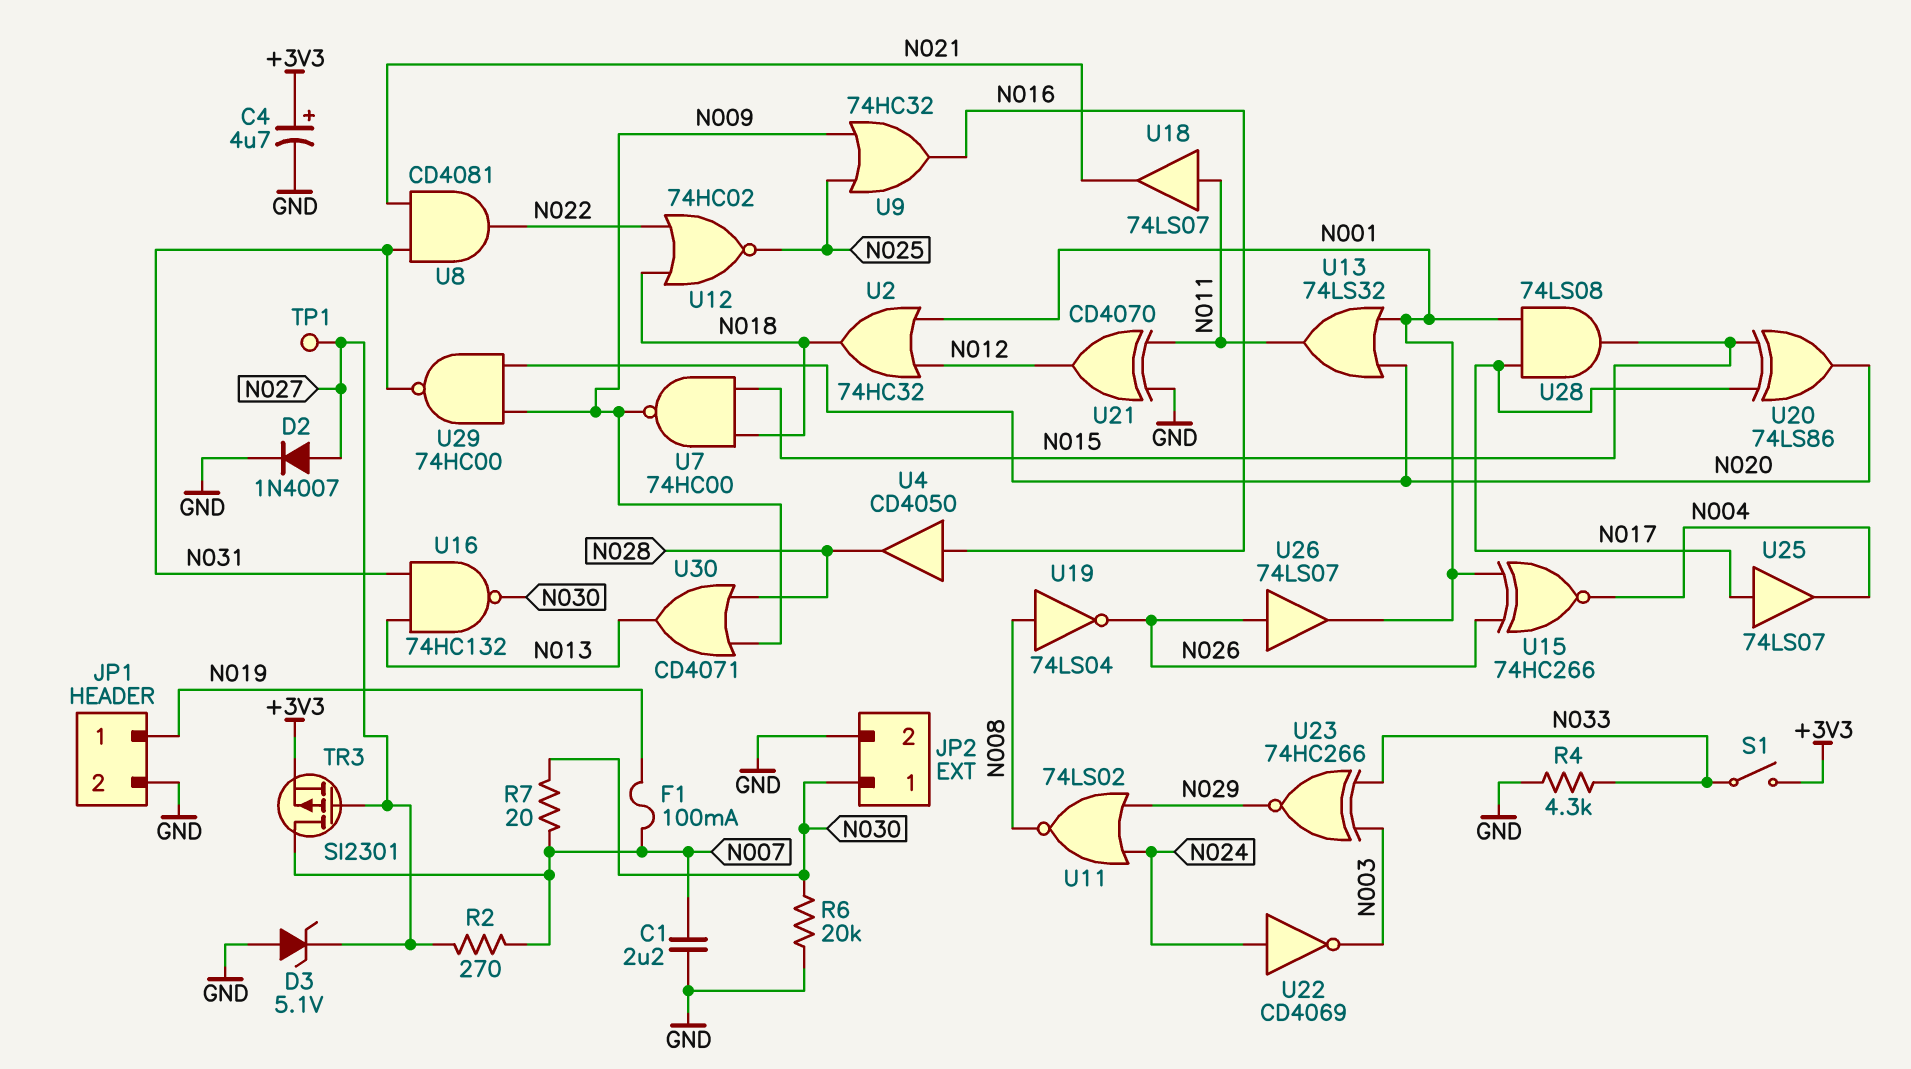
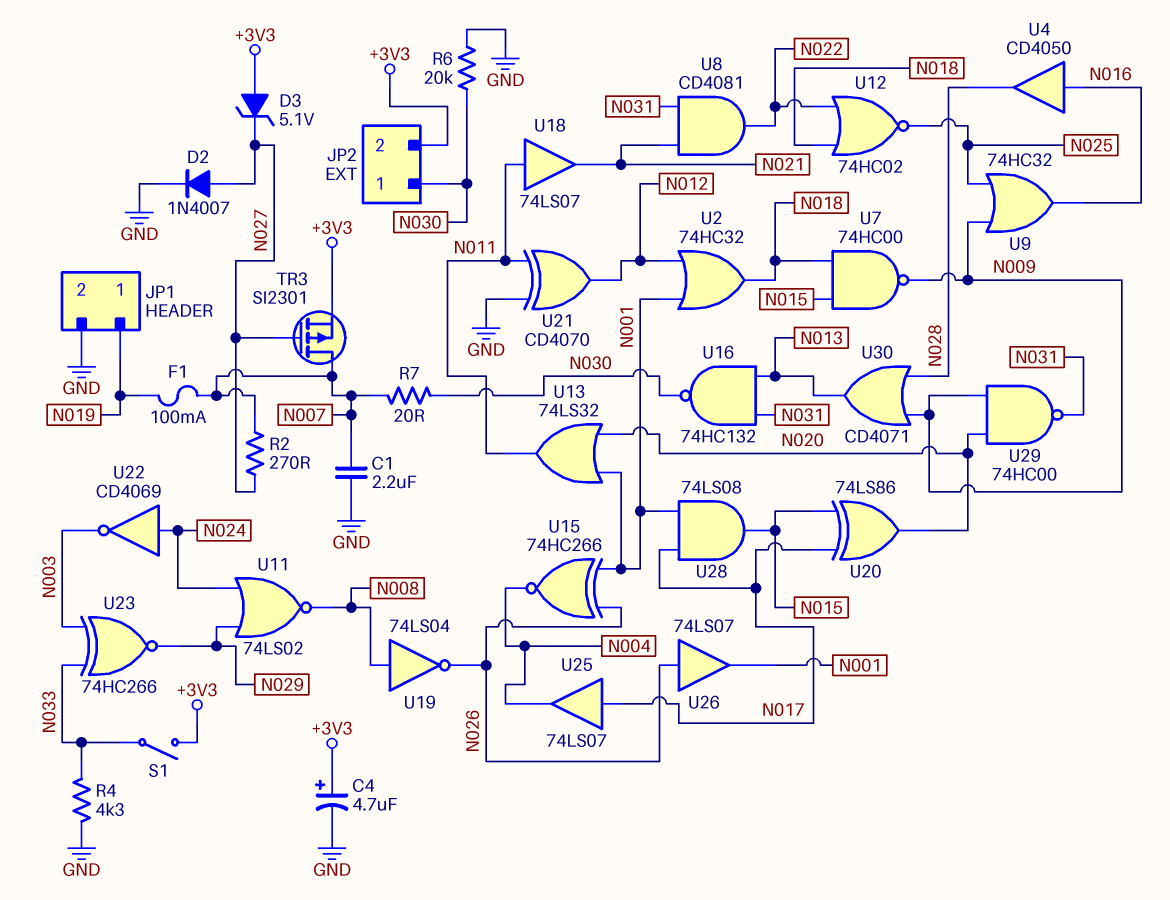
D3: zener 5.1V (A GND, K N027) -> zener 5.1V (A +3V3, K N027)
JP2 pin 2: GND -> +3V3
TP1: test point (N027) -> none

